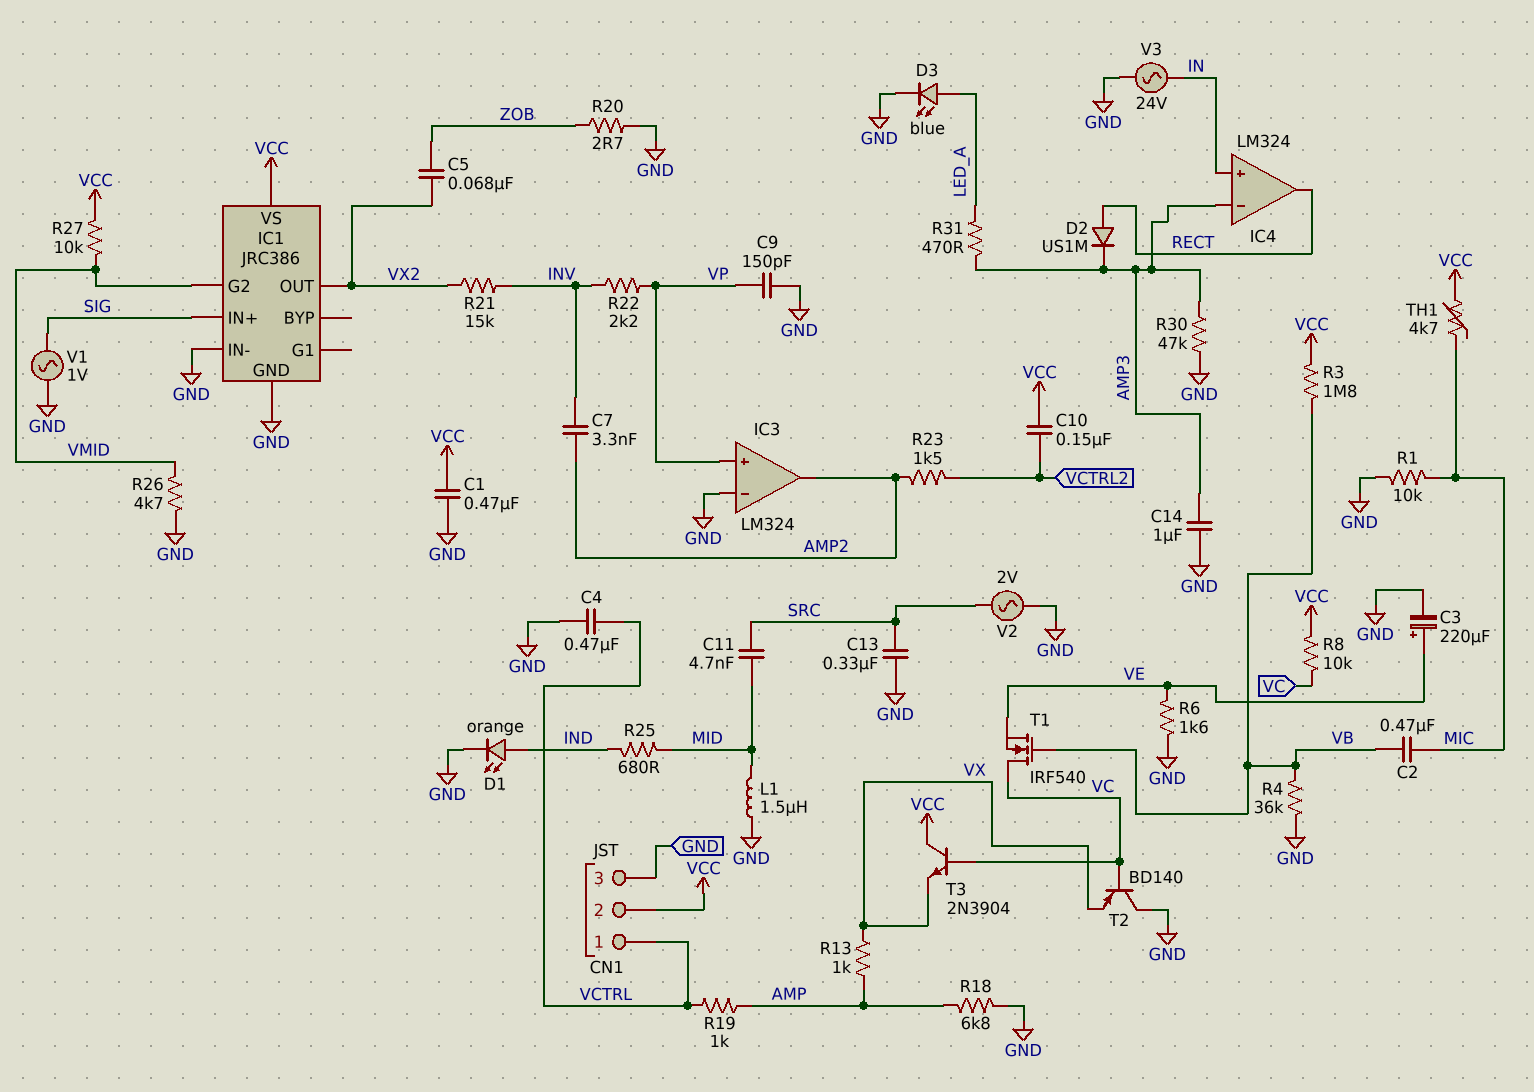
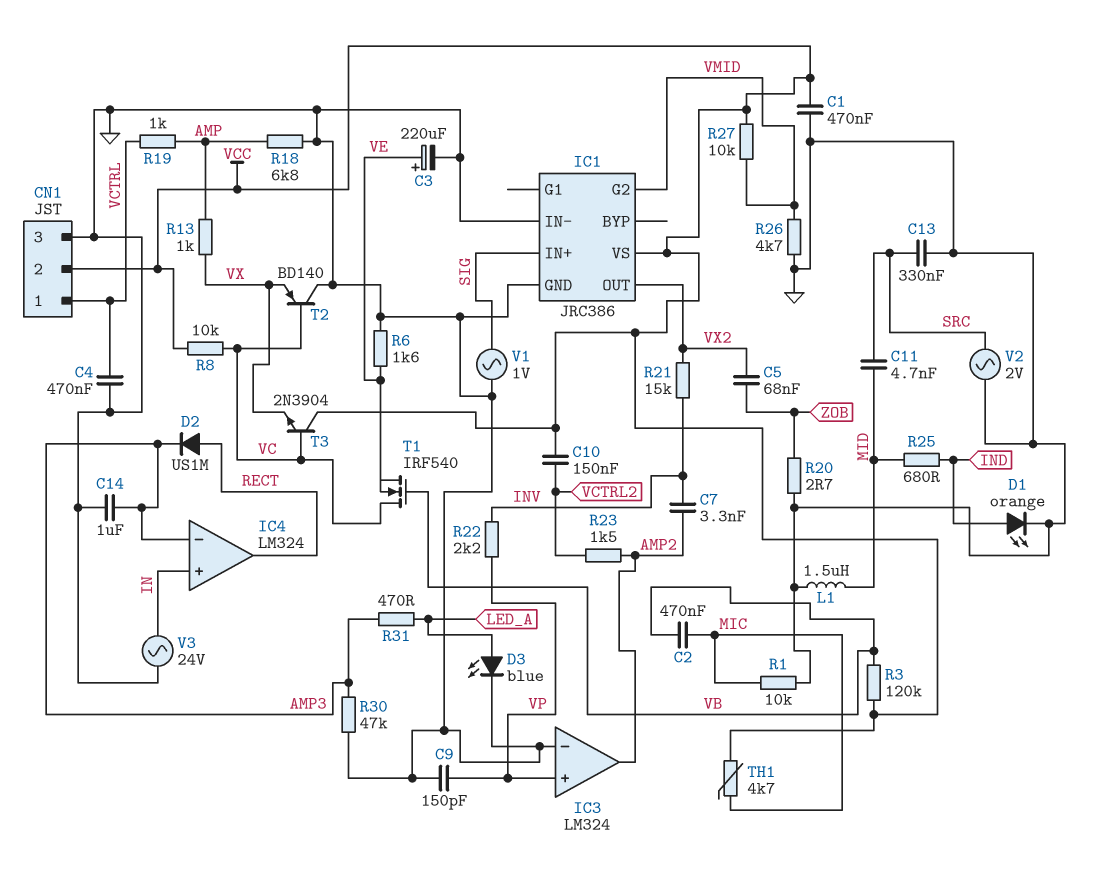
R3: 1.8M (VB, VCC) -> 120k (VB, VCC)
R4: 36k (GND, VB) -> none

